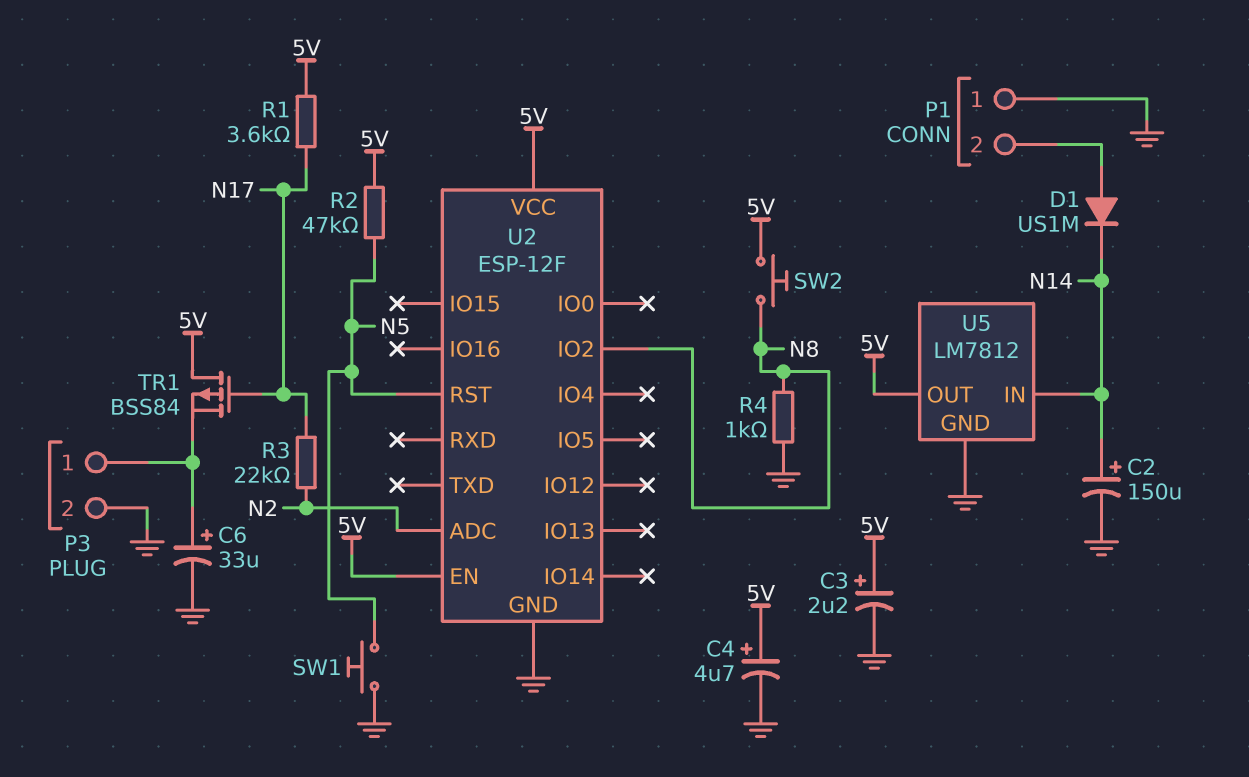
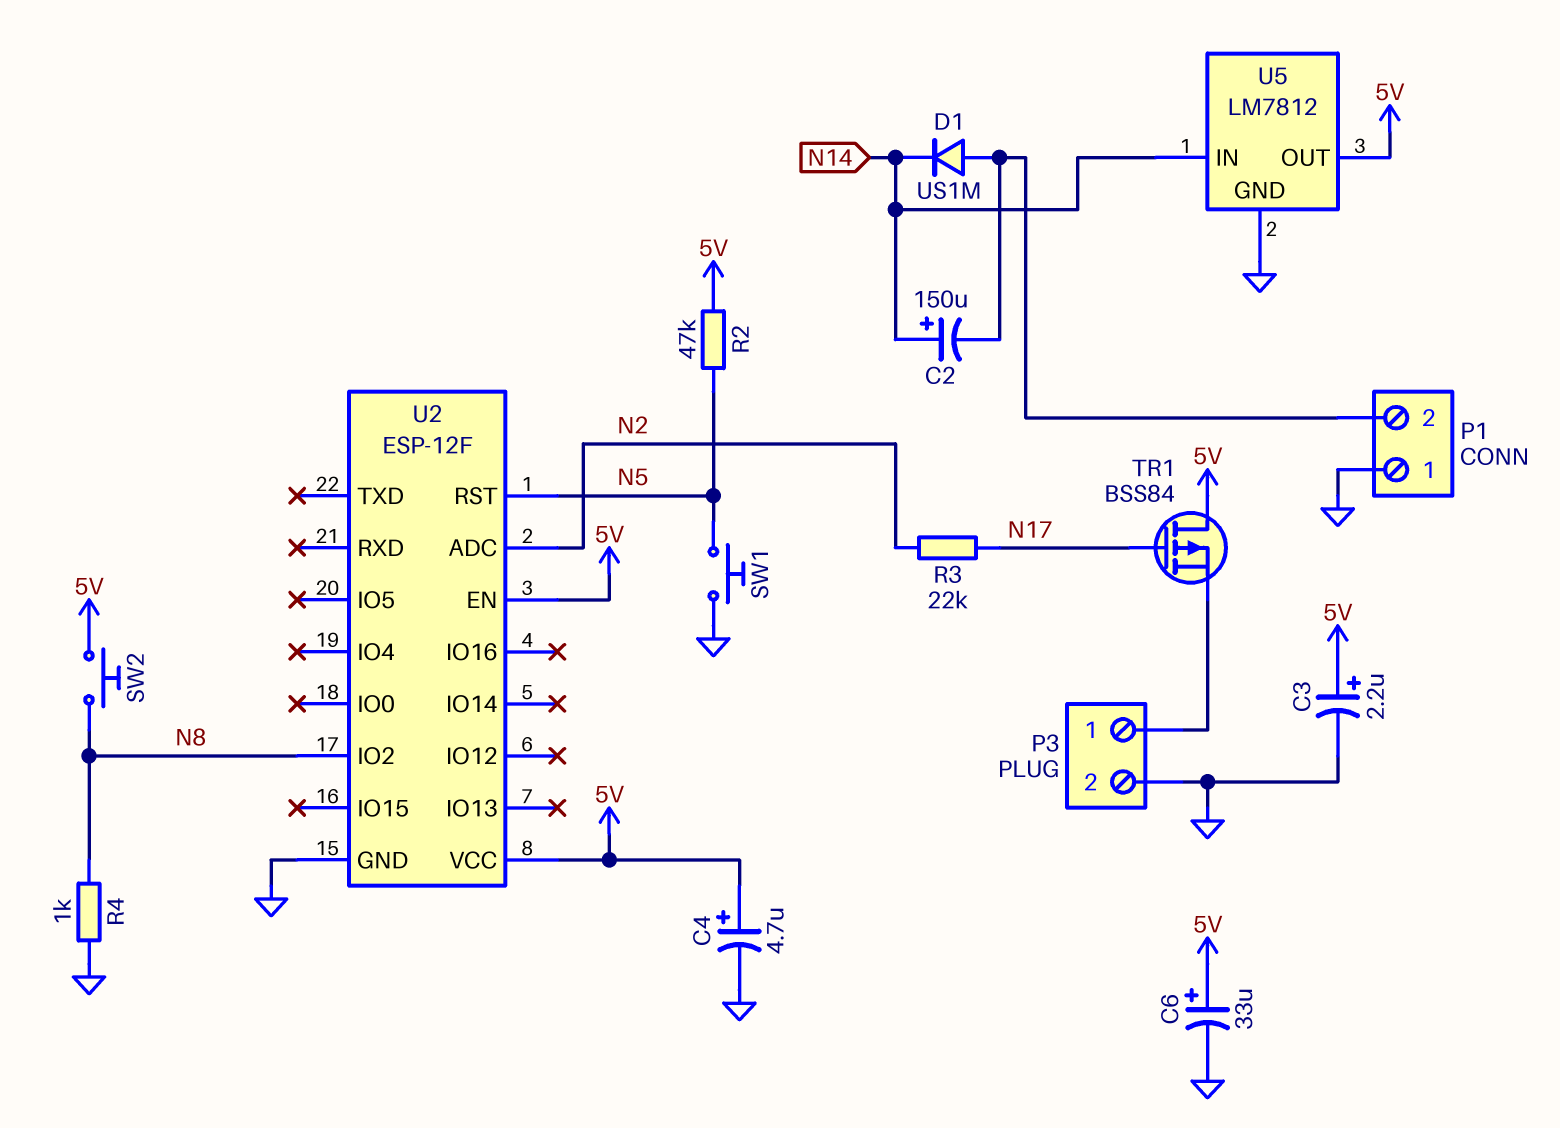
C2: 150uF (plus N14, minus GND) -> 150uF (plus N14, minus P1/2)
C6: 33uF (plus P3/1, minus GND) -> 33uF (plus 5V, minus GND)
R1: 3.6k (5V, N17) -> none

